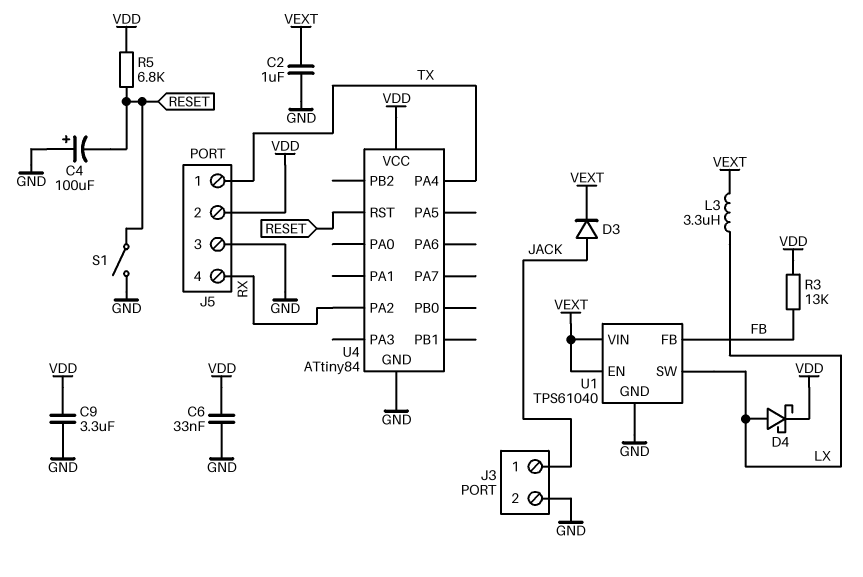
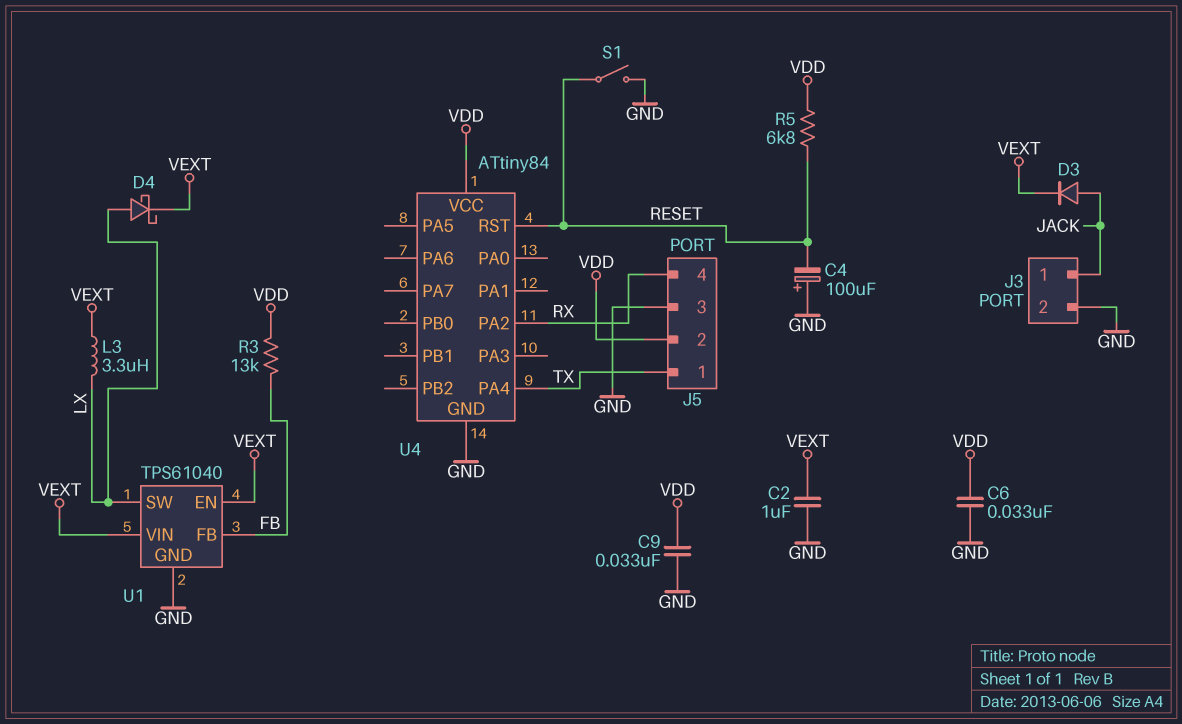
C9: 3.3uF (GND, VDD) -> 33nF (GND, VDD)
D4: schottky (A LX, K VDD) -> schottky (A LX, K VEXT)

